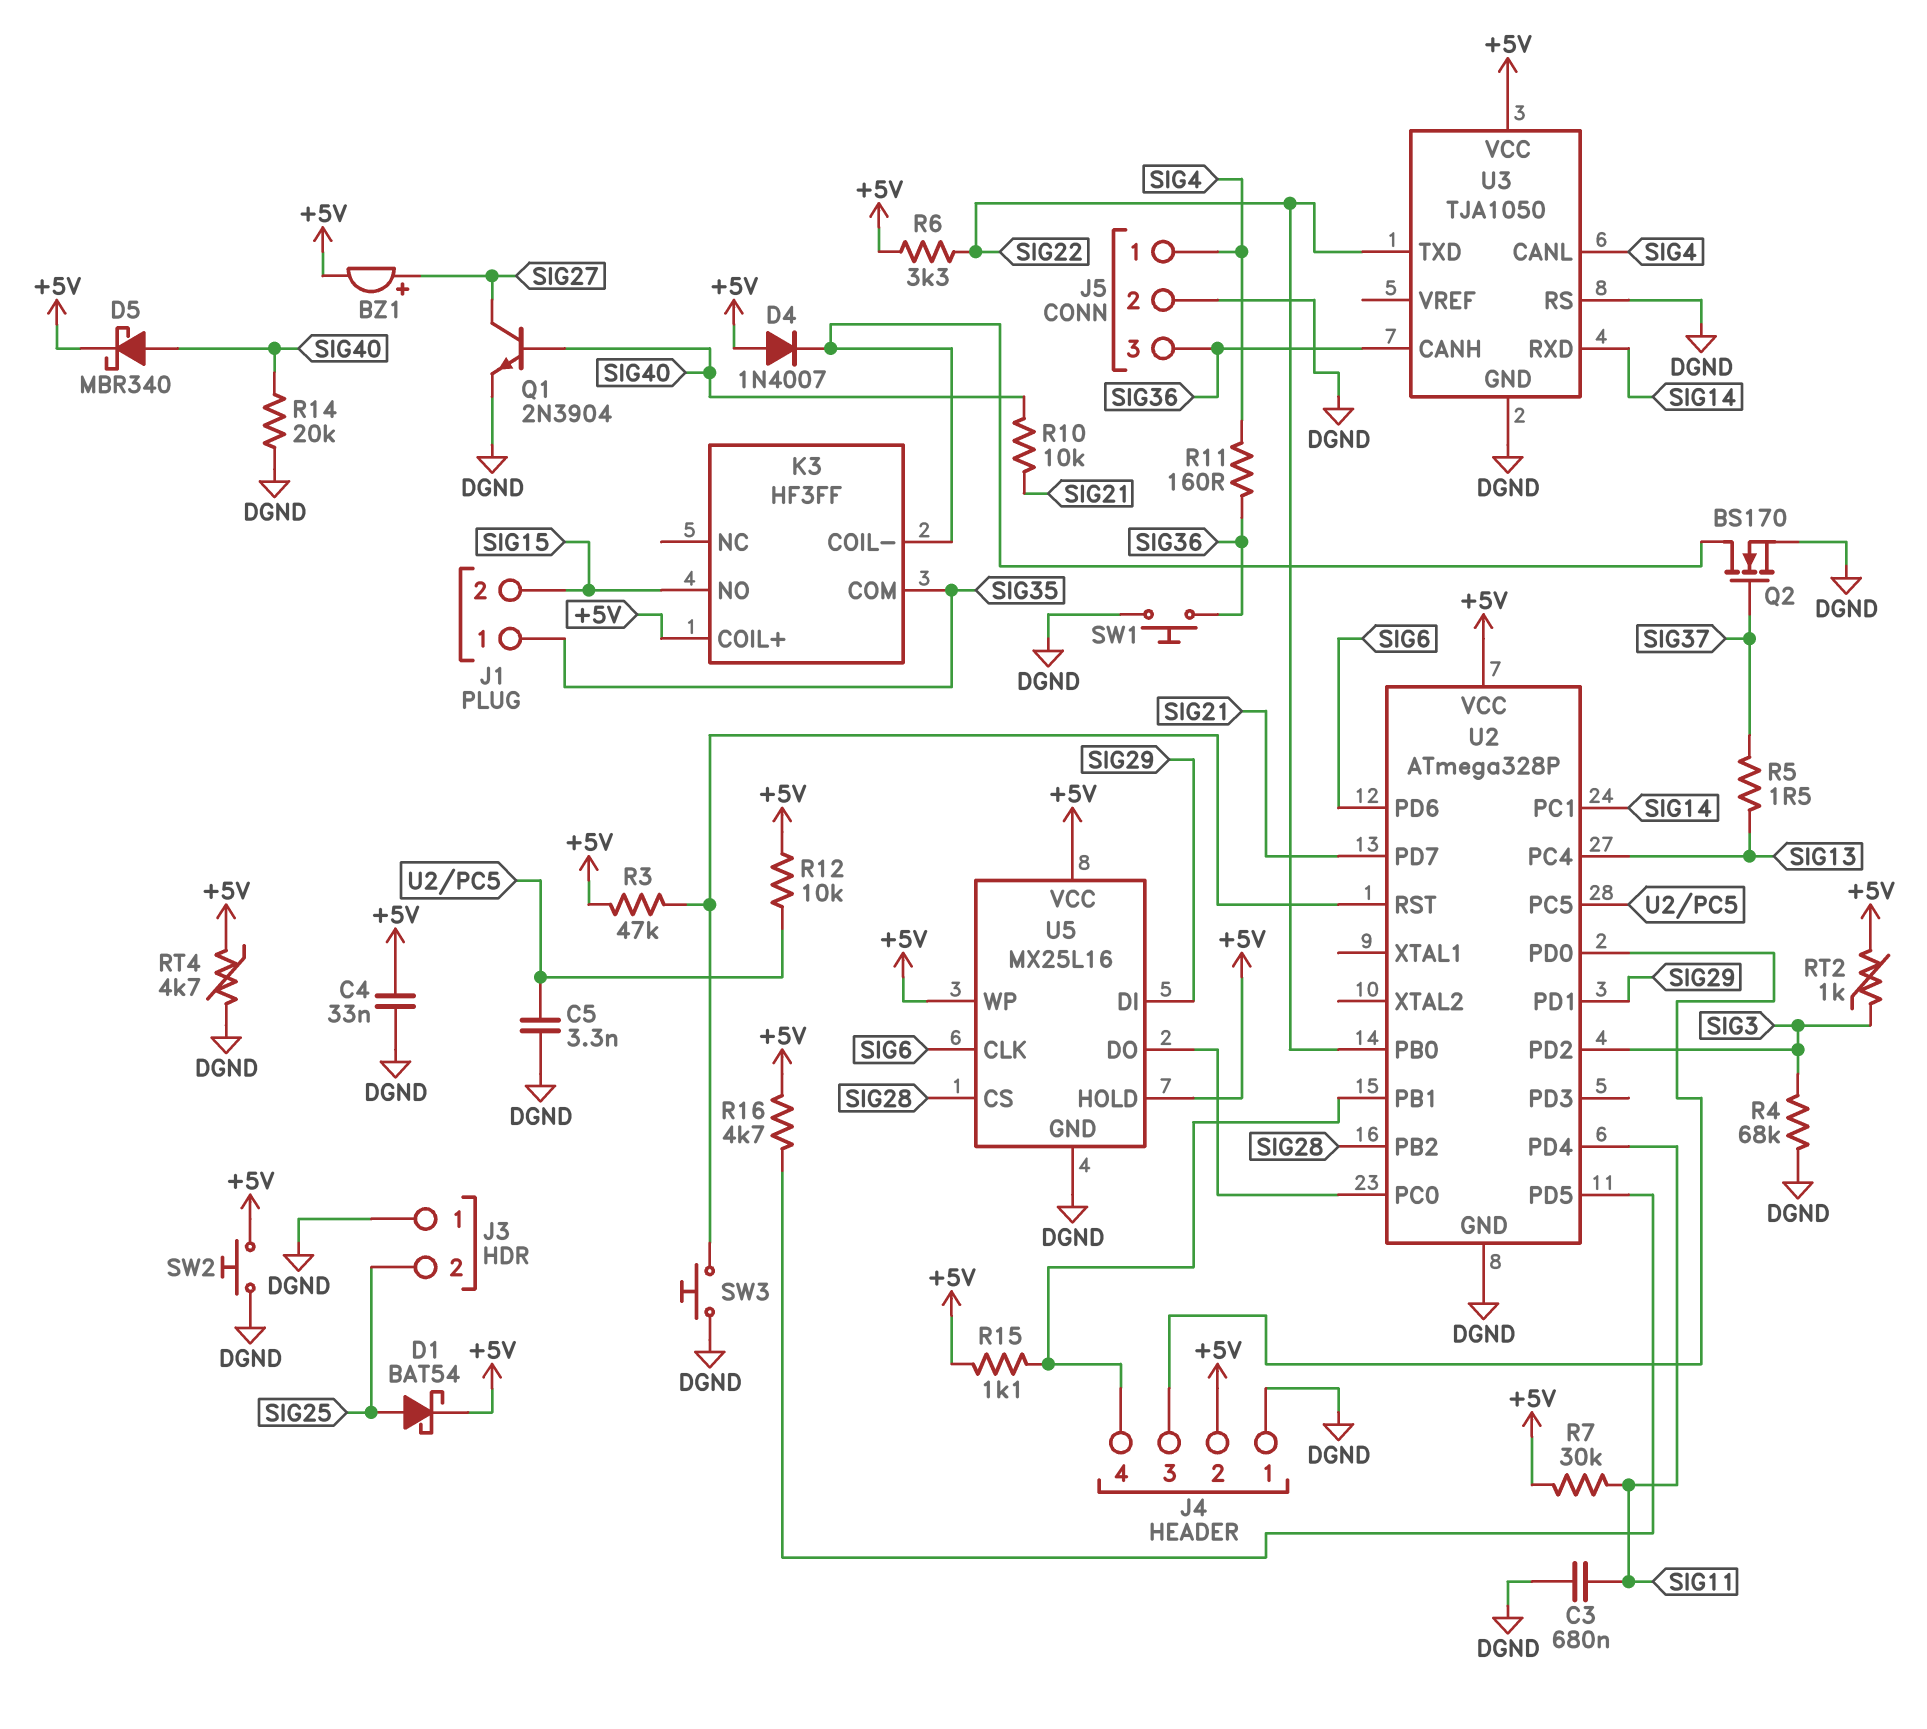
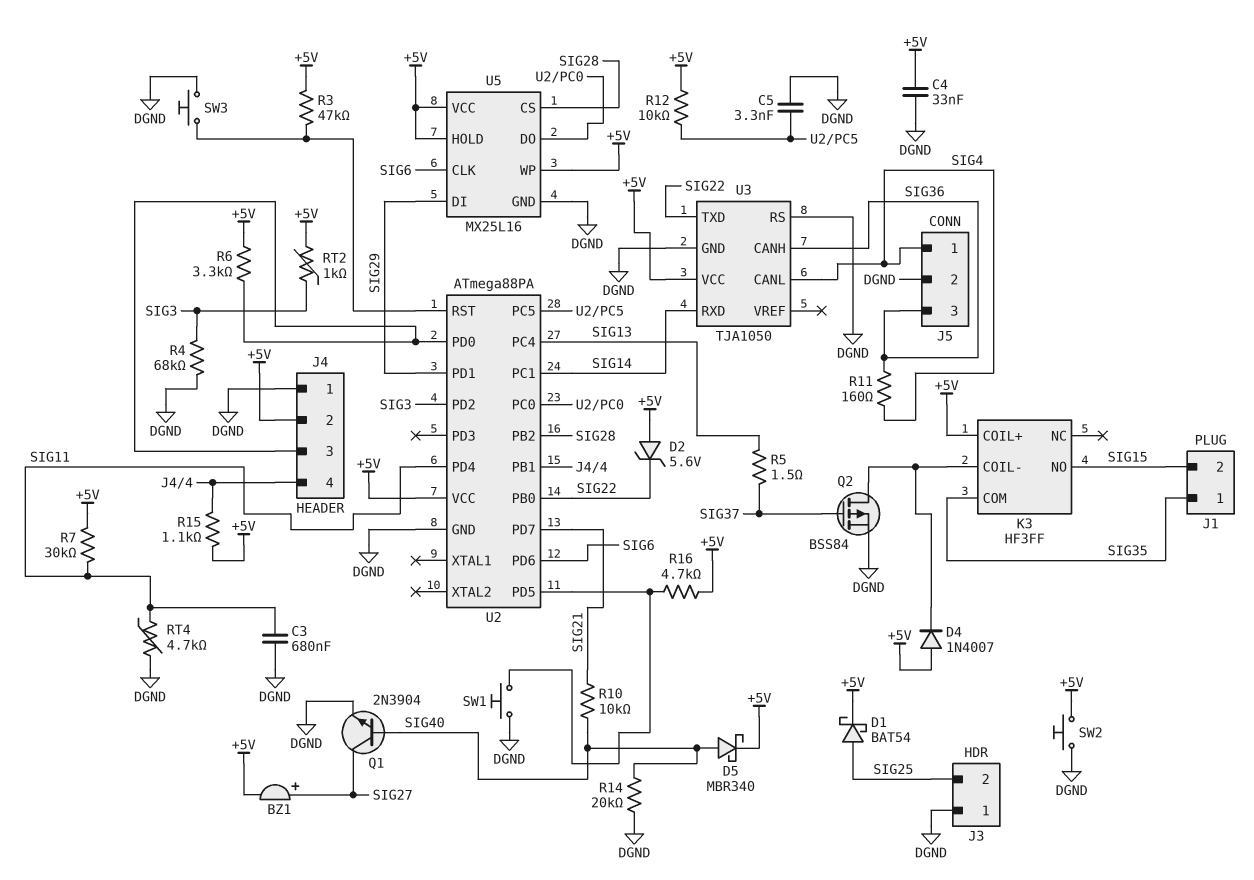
D2: none -> zener 5.6V (A +5V, K SIG22)
Q2: NMOS BS170 (G SIG37, D K3/COIL-, S DGND) -> PMOS BSS84 (G SIG37, D K3/COIL-, S DGND)
R6: 3.3k (+5V, SIG22) -> 3.3k (+5V, J4/3)
RT4: 4.7k (+5V, DGND) -> 4.7k (DGND, SIG11)
SW1: button (DGND, SIG36) -> button (DGND, U2/PD5)
U2: ATmega328P -> ATmega88PA

